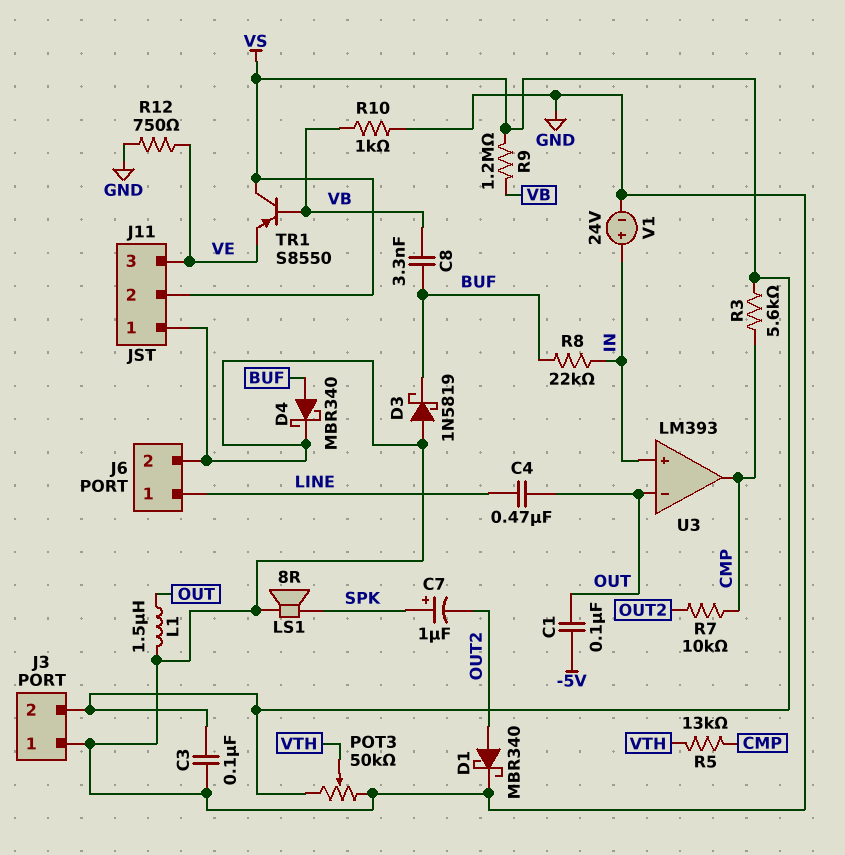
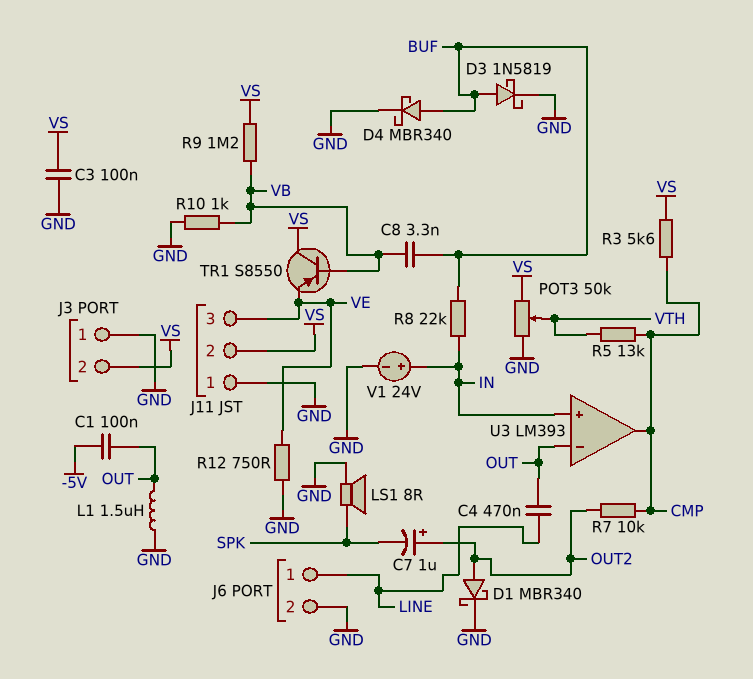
C7: 1uF (plus SPK, minus OUT2) -> 1uF (plus OUT2, minus SPK)
D3: schottky 1N5819 (A GND, K BUF) -> schottky 1N5819 (A BUF, K GND)

